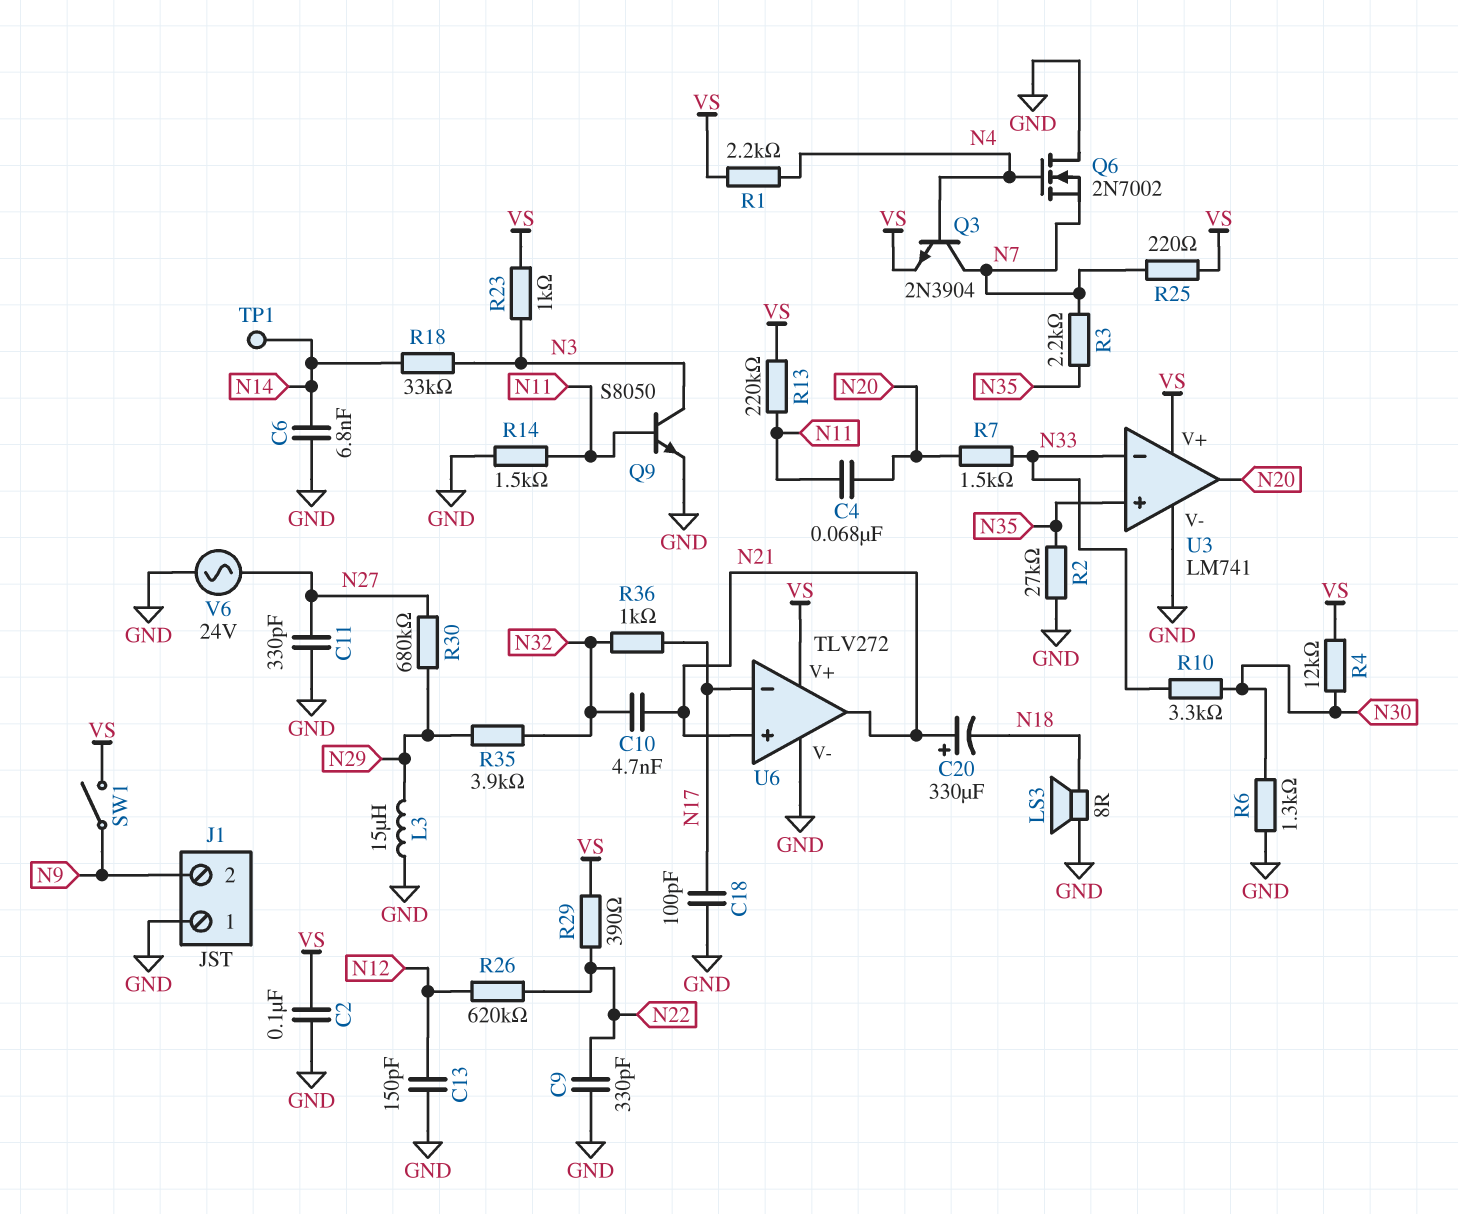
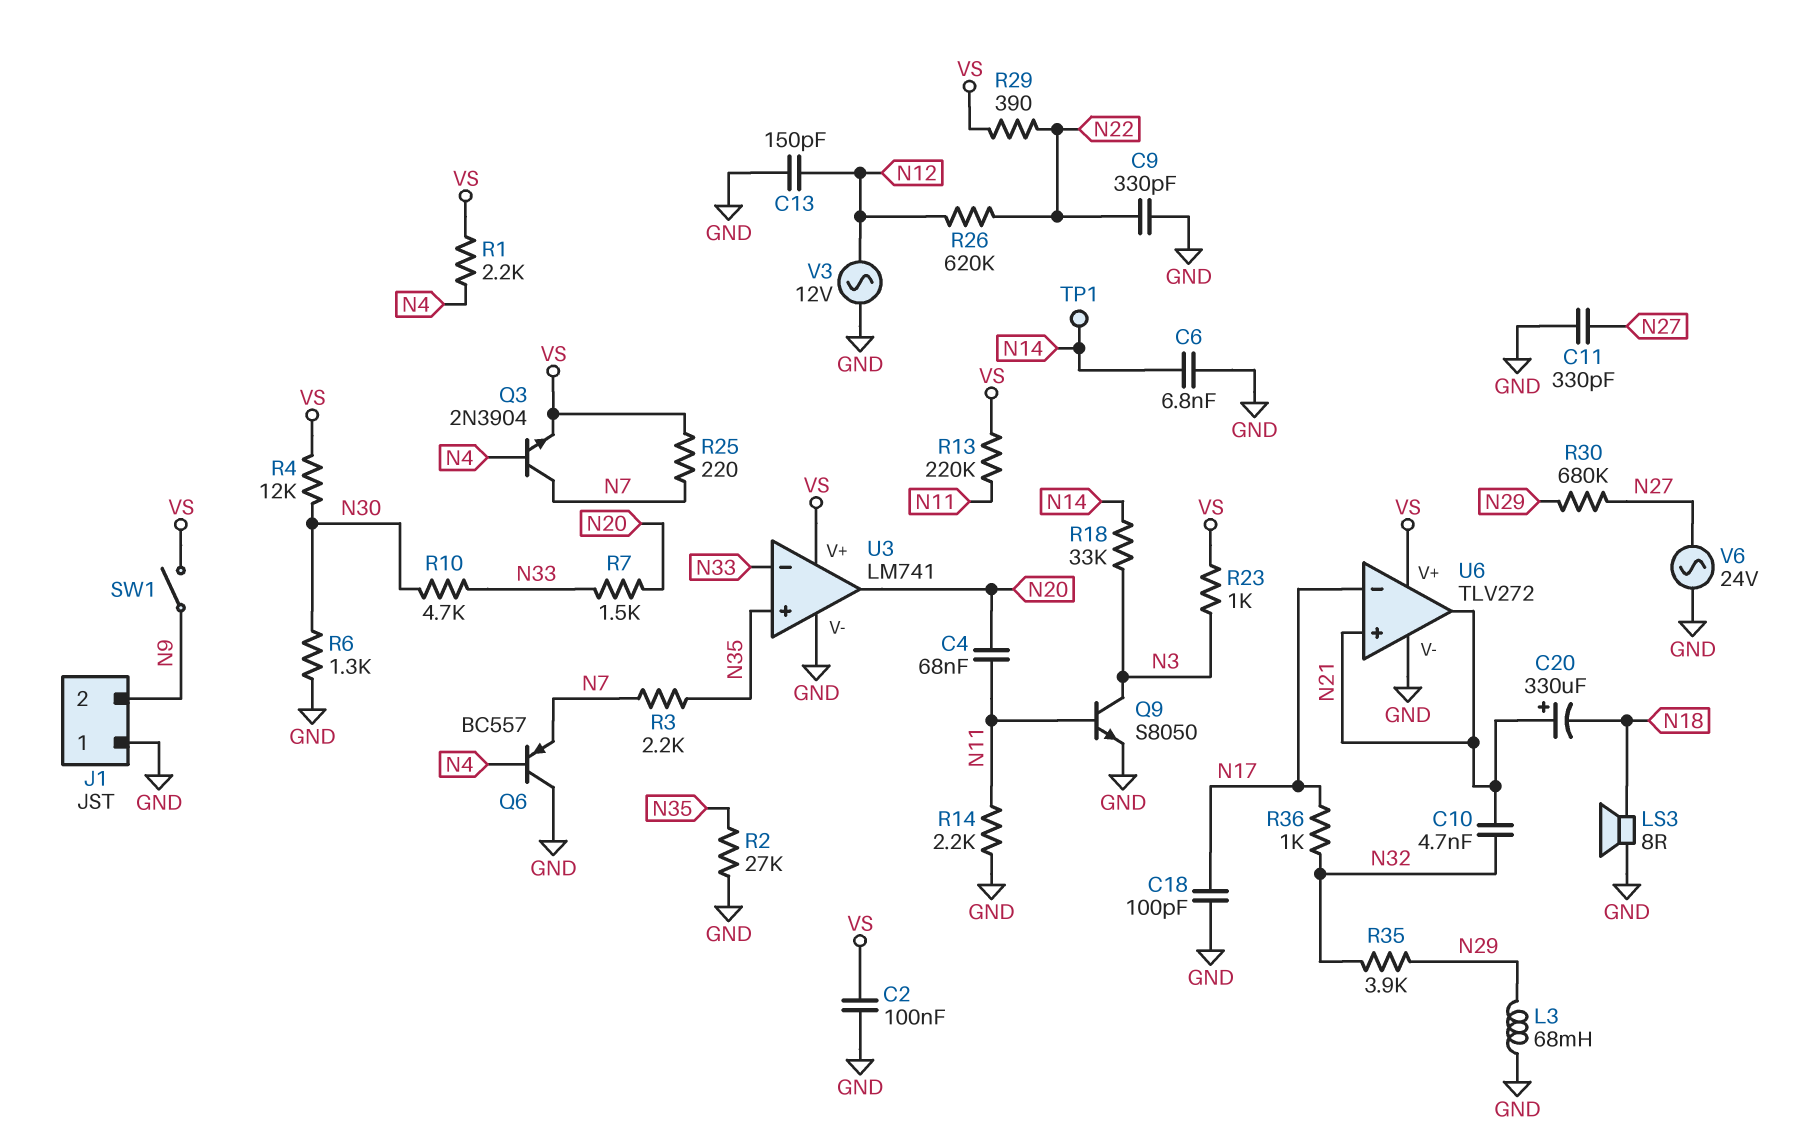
L3: 15uH (GND, N29) -> 68mH (GND, N29)
Q6: NMOS 2N7002 (G N4, D GND, S N7) -> PNP BC557 (B N4, C GND, E N7)
R10: 3.3k (N30, N33) -> 4.7k (N30, N33)
R14: 1.5k (GND, N11) -> 2.2k (GND, N11)
V3: none -> AC 12V (GND, N12)

